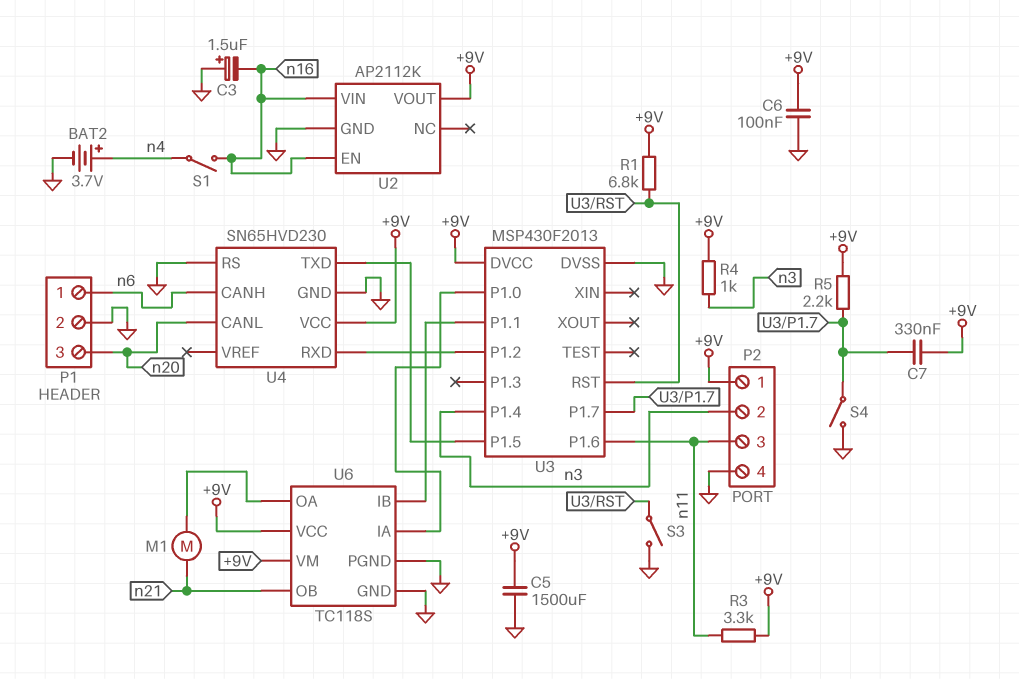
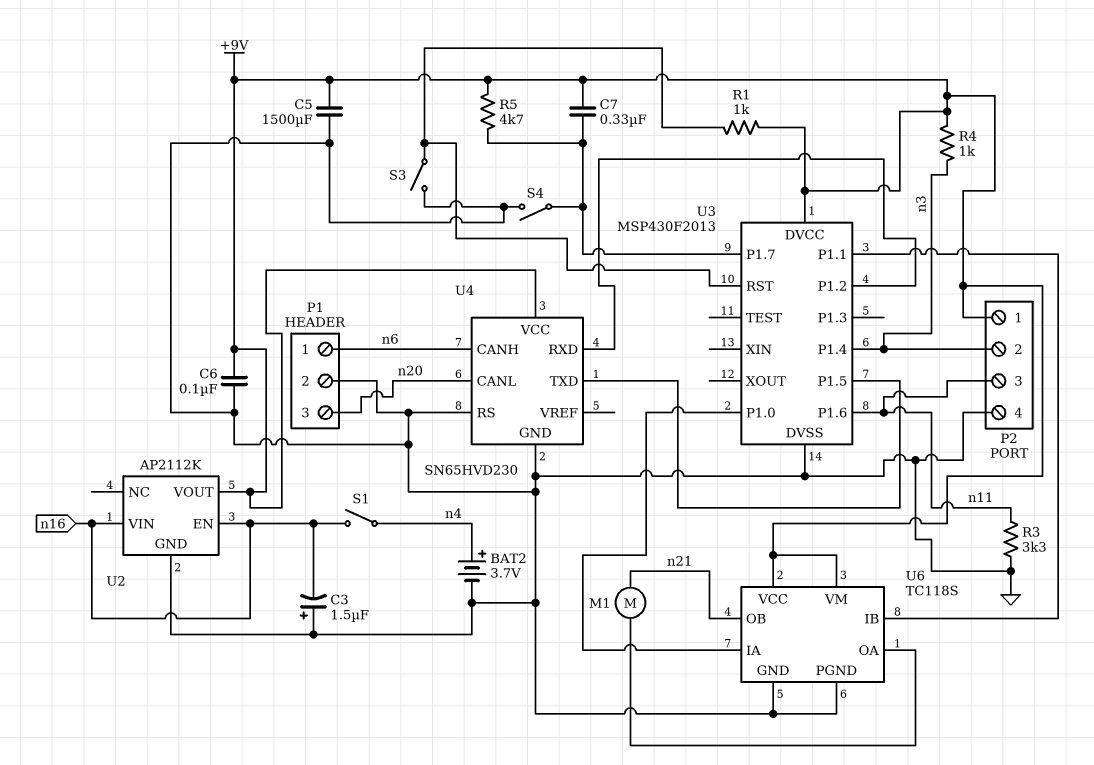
R1: 6.8k (+9V, U3/RST) -> 1k (+9V, U3/RST)
R3: 3.3k (+9V, n11) -> 3.3k (GND, n11)
R5: 2.2k (+9V, U3/P1.7) -> 4.7k (+9V, U3/P1.7)

